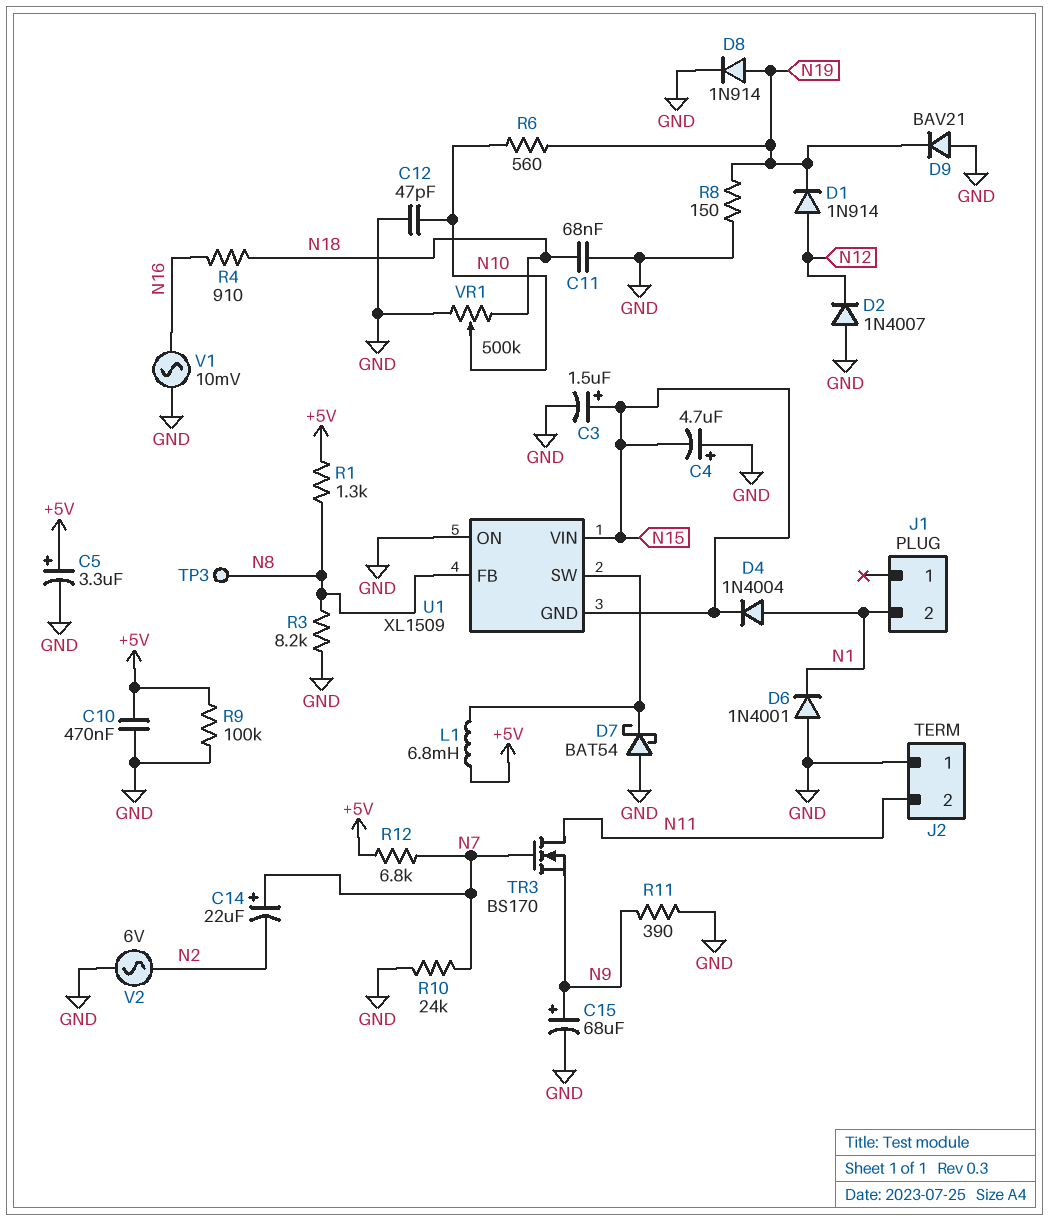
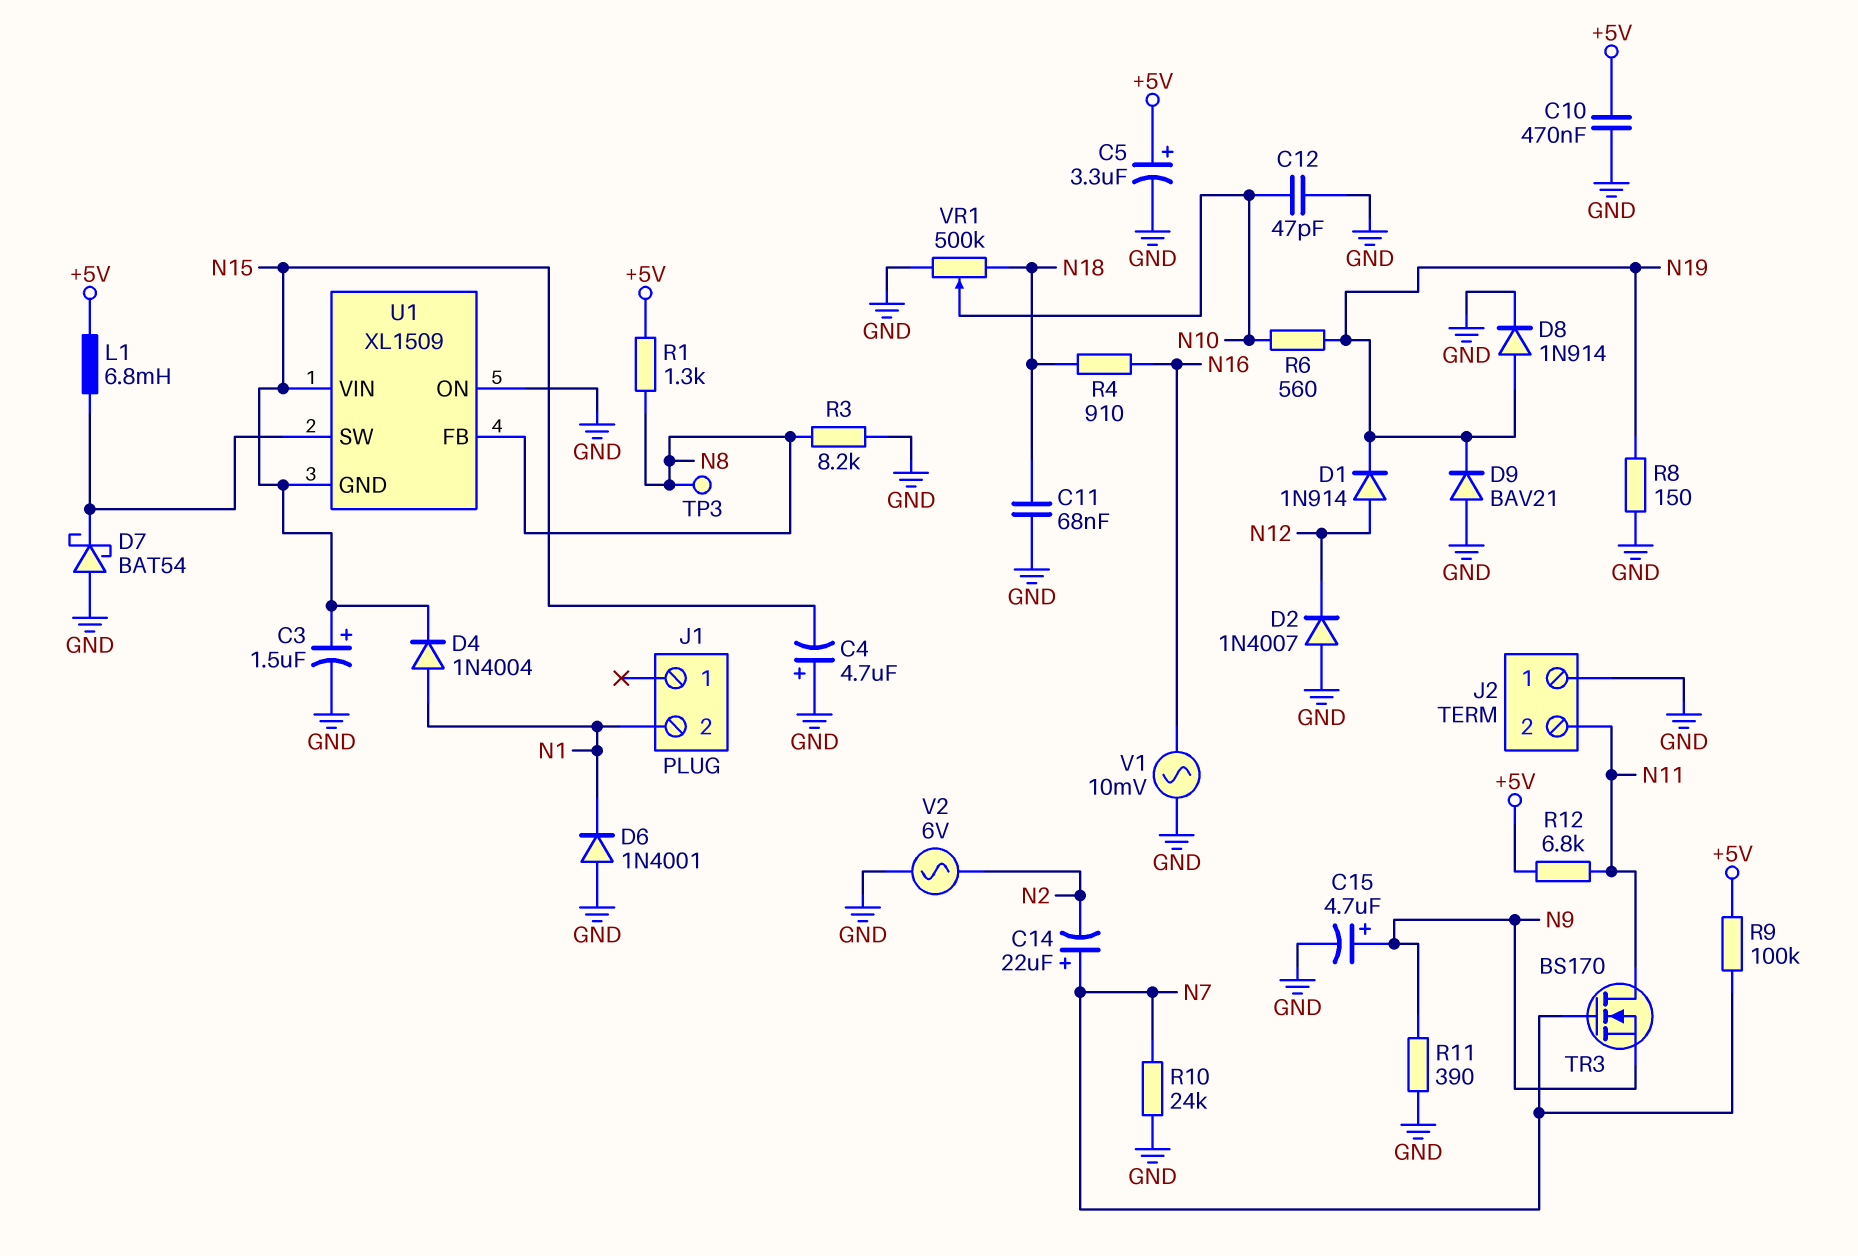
C15: 68uF (plus N9, minus GND) -> 4.7uF (plus N9, minus GND)
R9: 100k (+5V, GND) -> 100k (+5V, N7)
R12: 6.8k (+5V, N7) -> 6.8k (+5V, N11)

